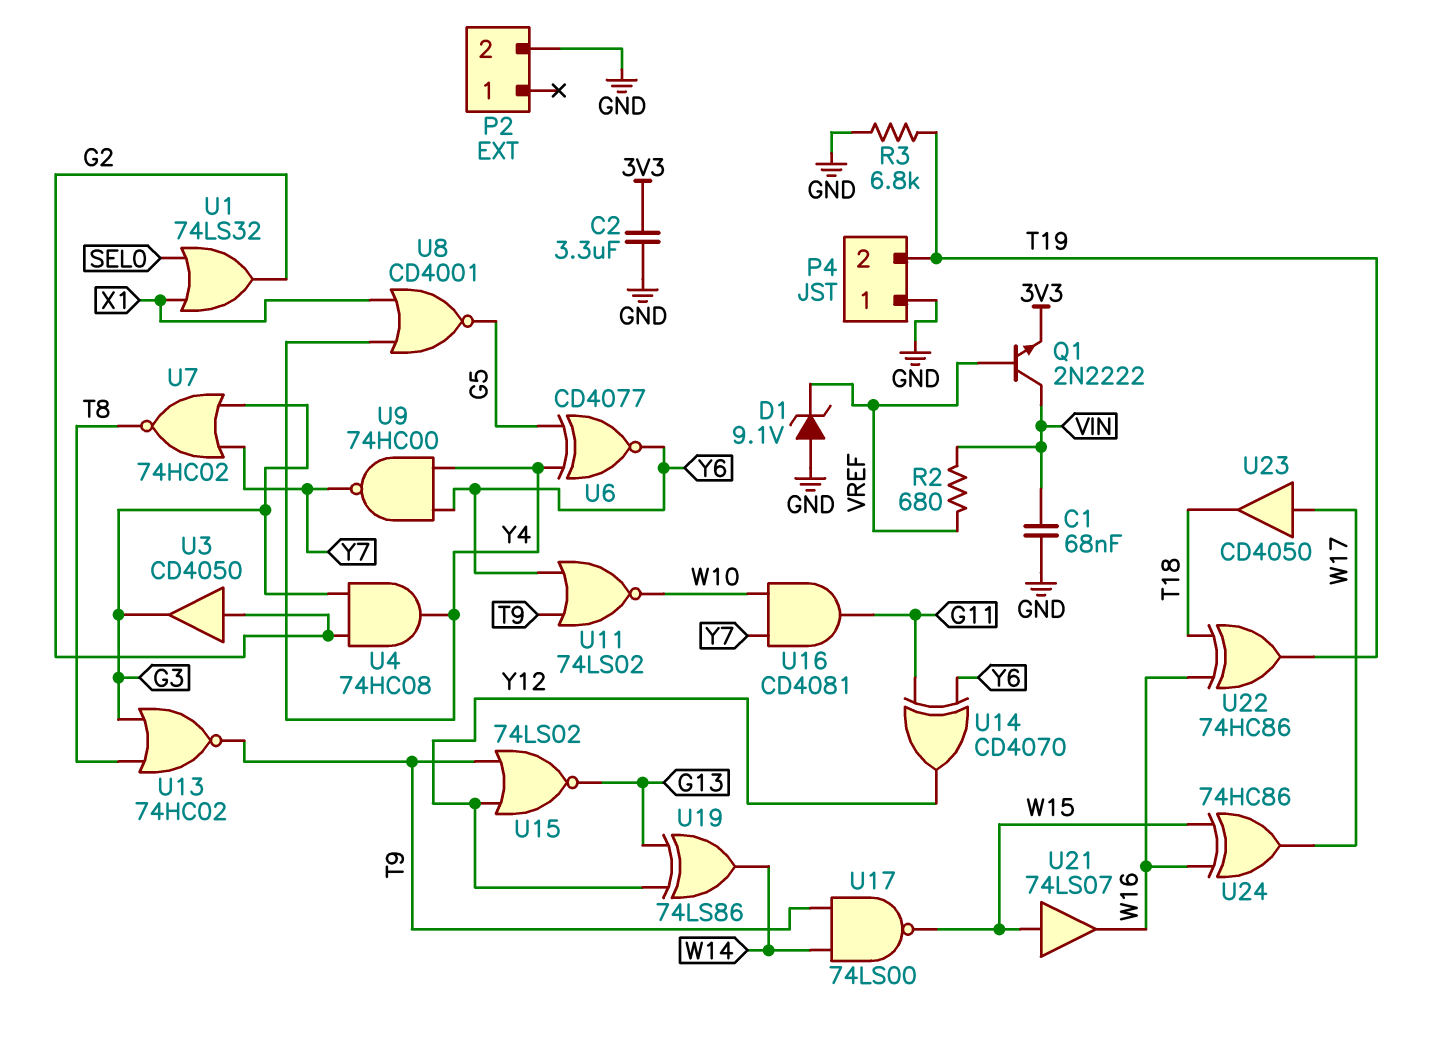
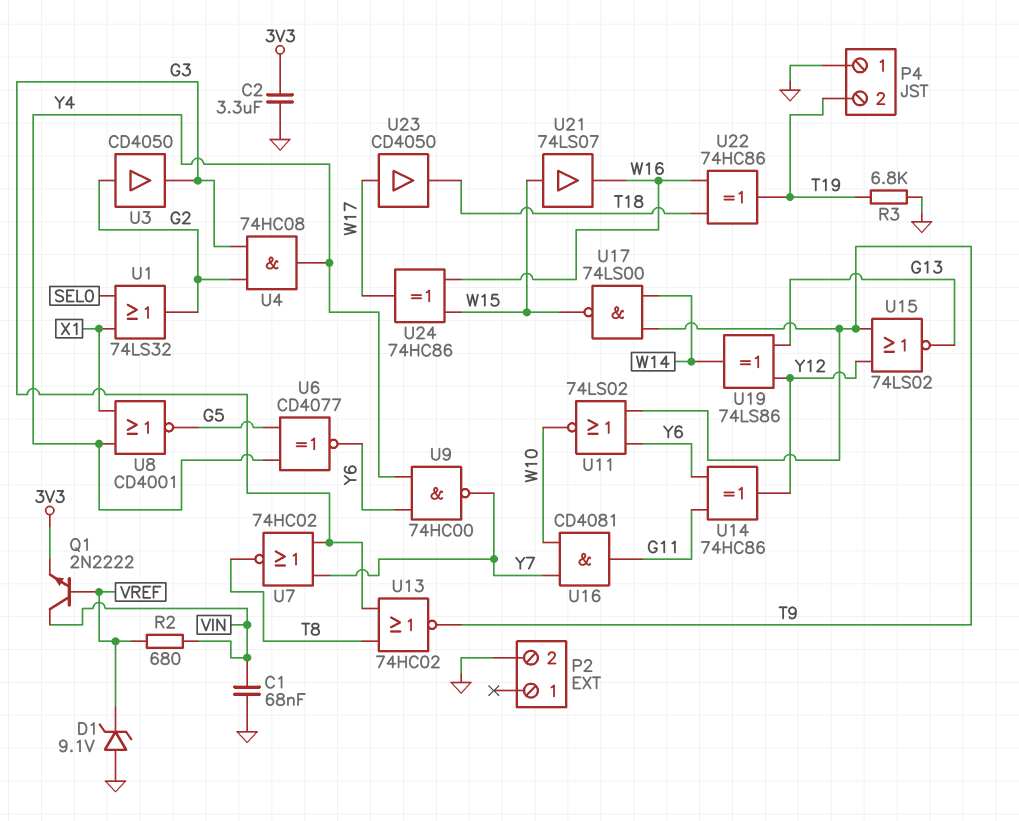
U14: XOR CD4070 (in G11, in Y6, out Y12) -> XOR 74HC86 (in G11, in Y6, out Y12)

